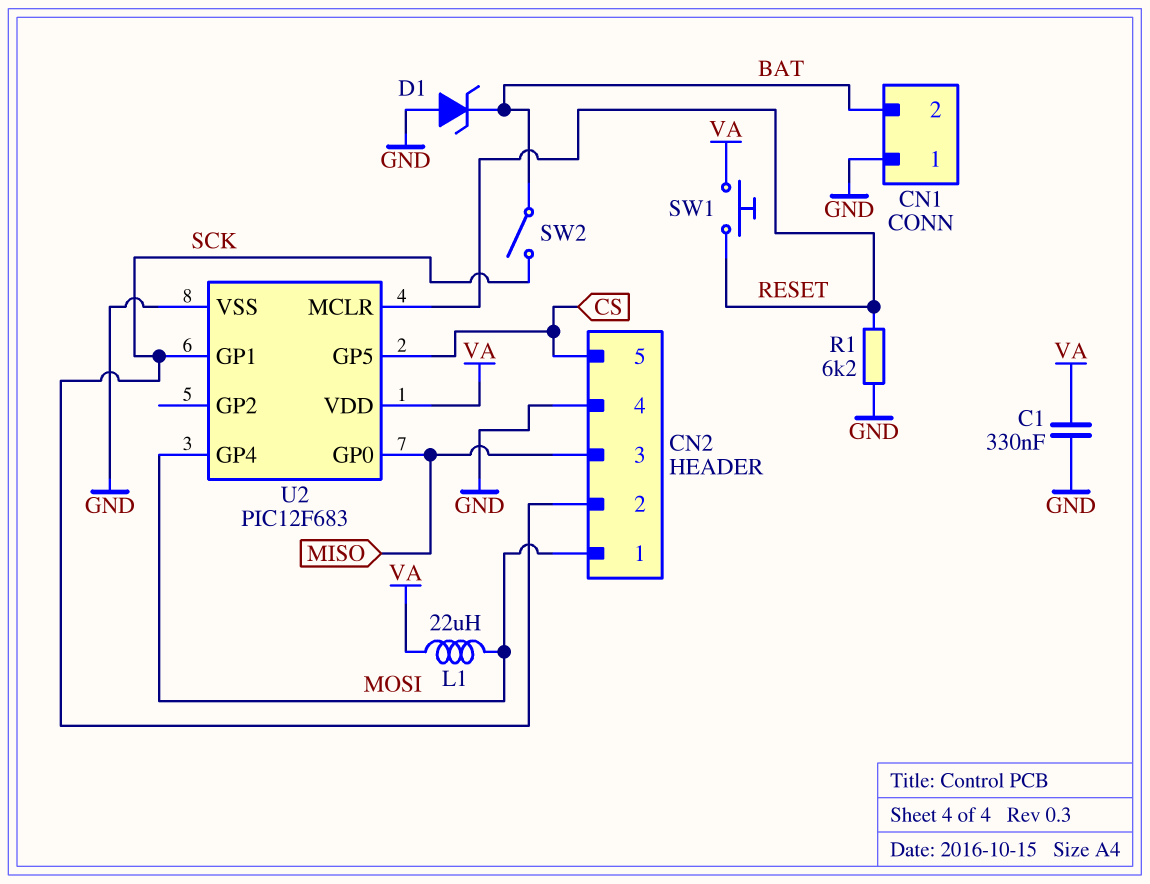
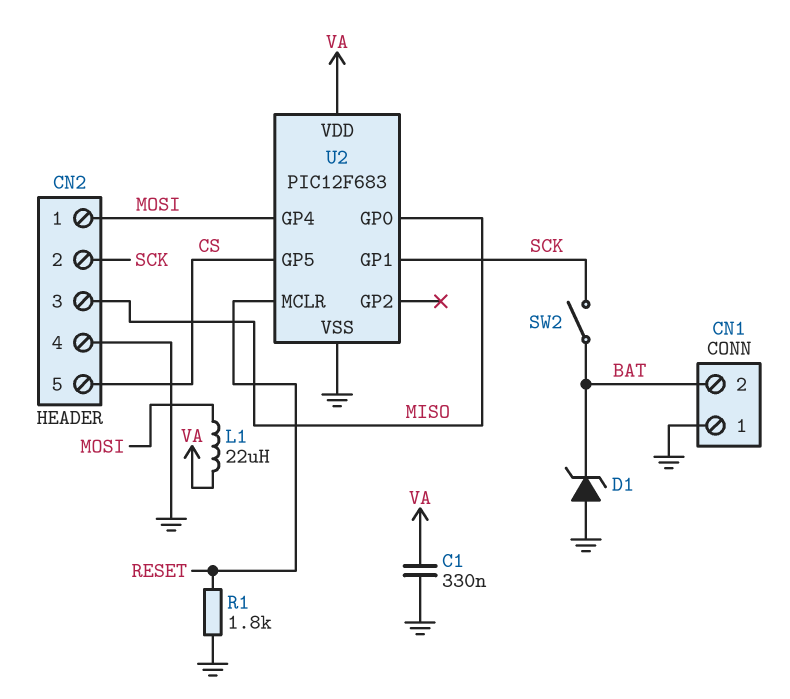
R1: 6.2k (GND, RESET) -> 1.8k (GND, RESET)
SW1: button (RESET, VA) -> none

